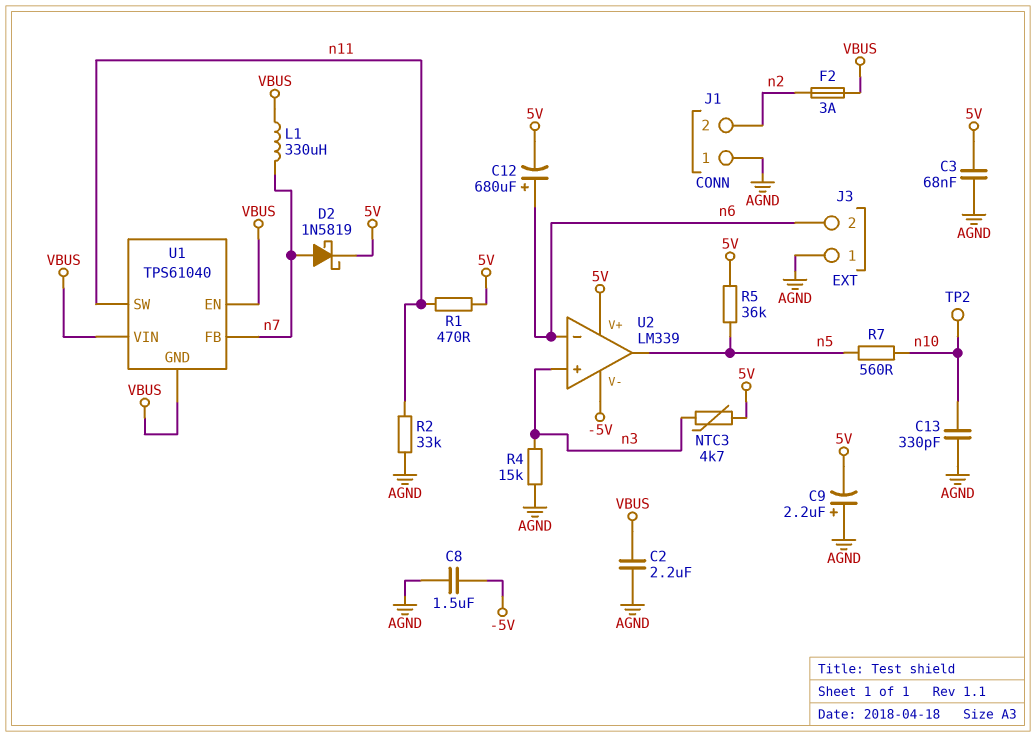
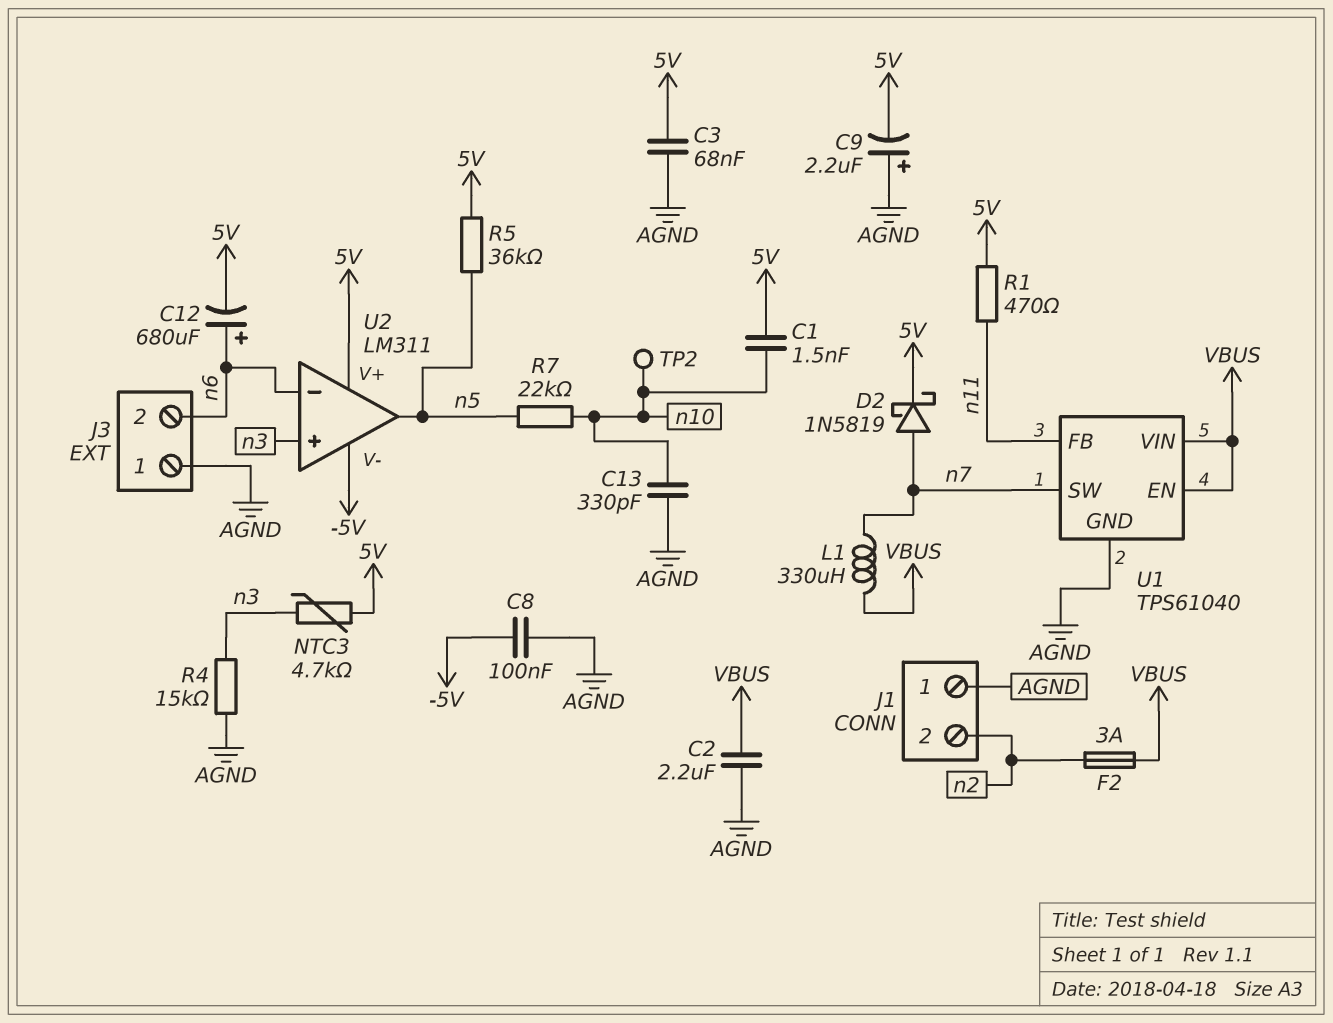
C1: none -> 1.5nF (5V, n10)
C8: 1.5uF (-5V, AGND) -> 100nF (-5V, AGND)
R2: 33k (AGND, n11) -> none
R7: 560 (n5, n10) -> 22k (n5, n10)
U1 pin FB: n7 -> n11
U1 pin GND: VBUS -> AGND
U1 pin SW: n11 -> n7
U2: LM339 -> LM311

